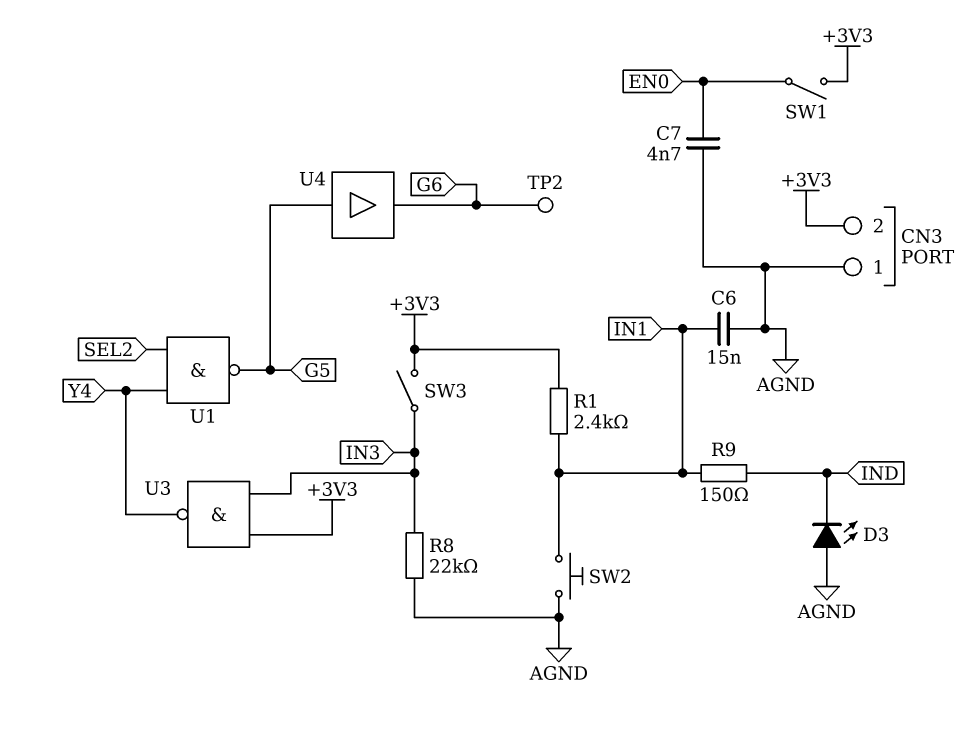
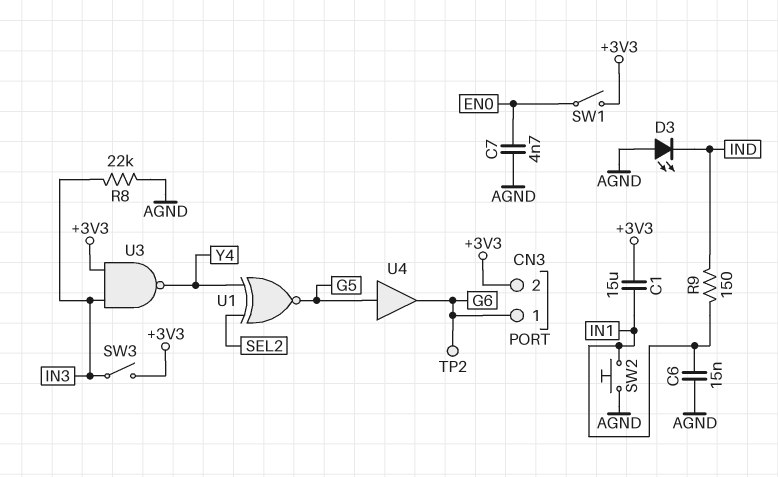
C1: none -> 15uF (+3V3, IN1)
CN3 pin 1: AGND -> G6
R1: 2.4k (+3V3, IN1) -> none
U1: NAND (in SEL2, in Y4, out G5) -> XNOR (in SEL2, in Y4, out G5)

